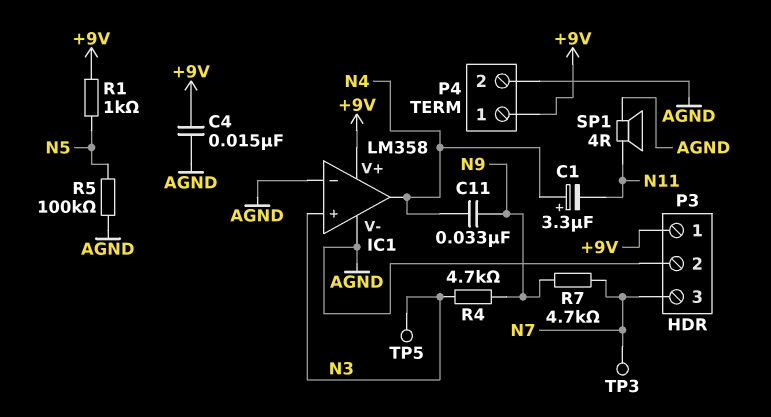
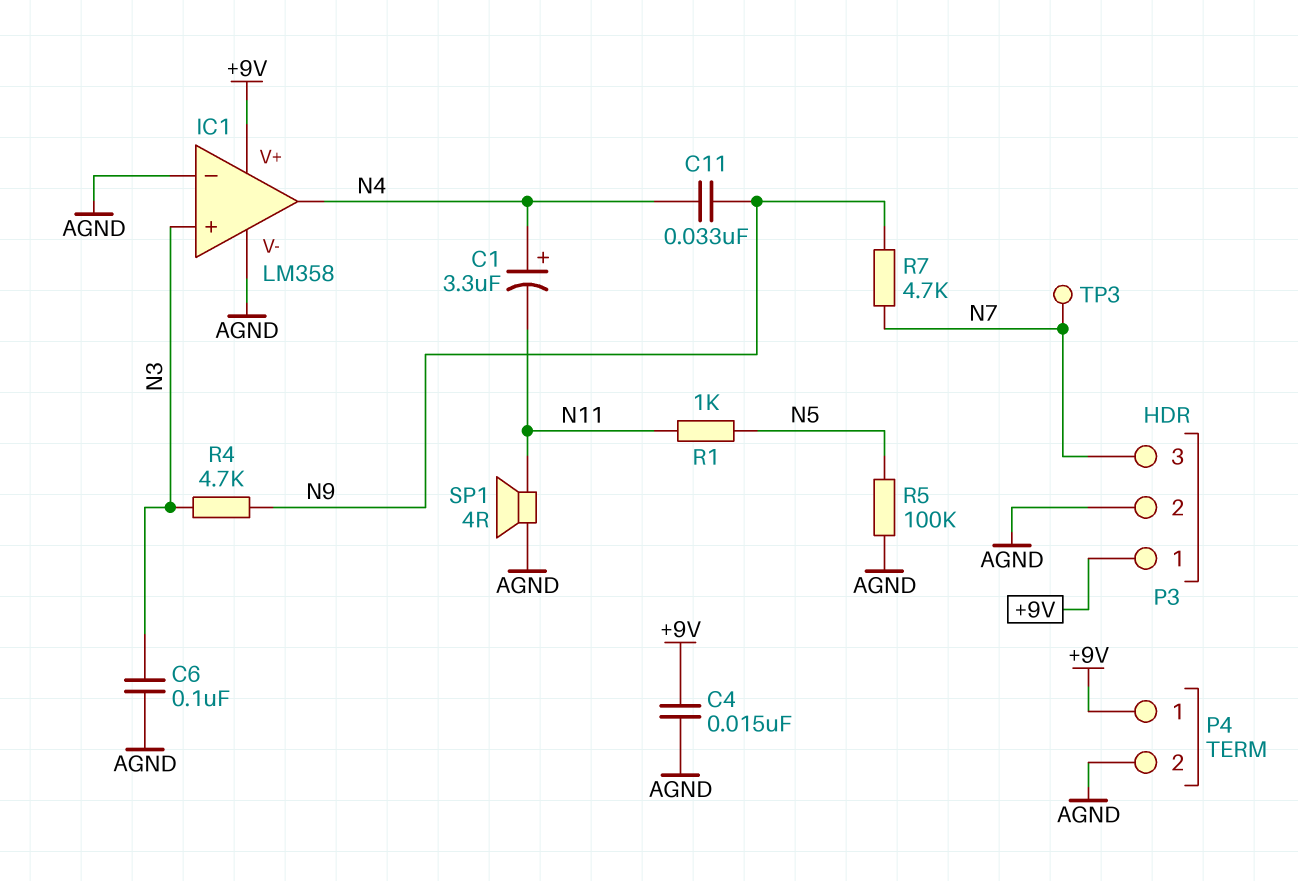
C6: none -> 100nF (AGND, N3)
R1: 1k (+9V, N5) -> 1k (N5, N11)
TP5: test point (N3) -> none

